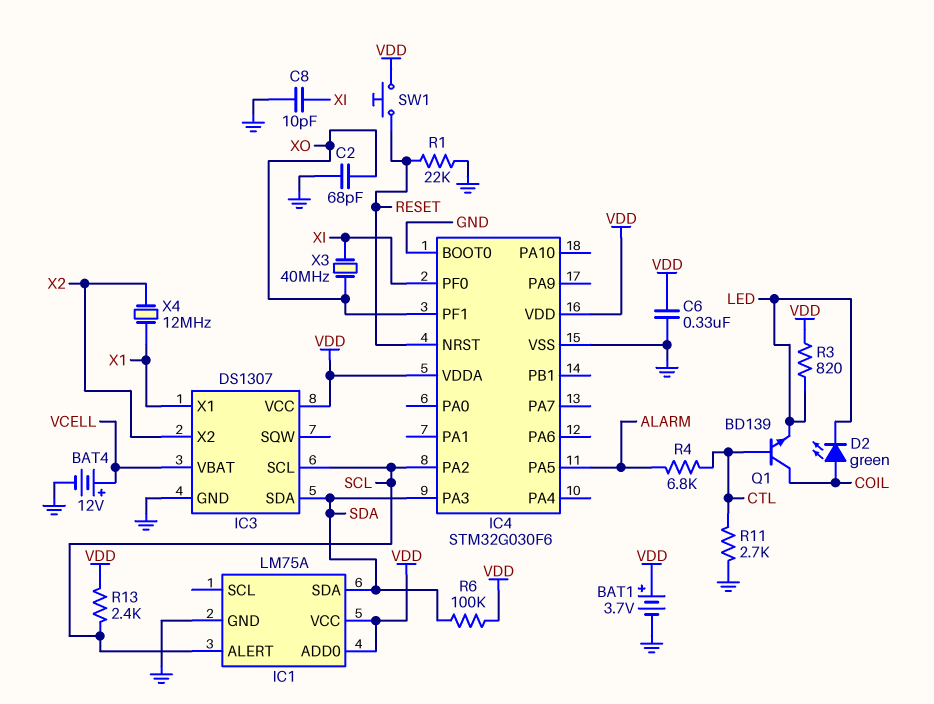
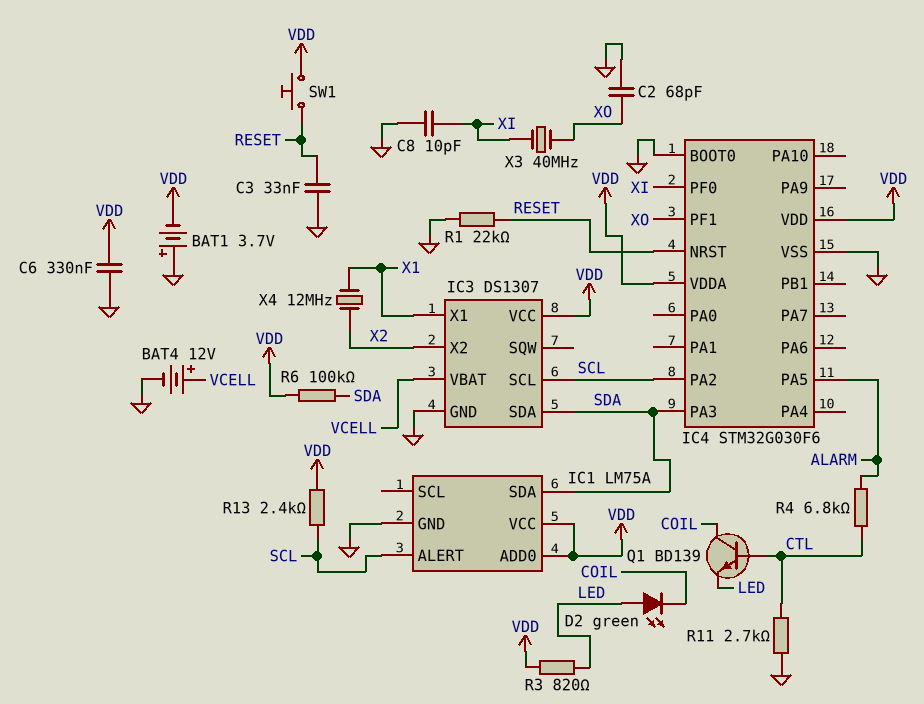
BAT1: 3.7V (plus VDD, minus GND) -> 3.7V (plus GND, minus VDD)
C3: none -> 33nF (GND, RESET)
D2: LED green (A COIL, K LED) -> LED green (A LED, K COIL)

